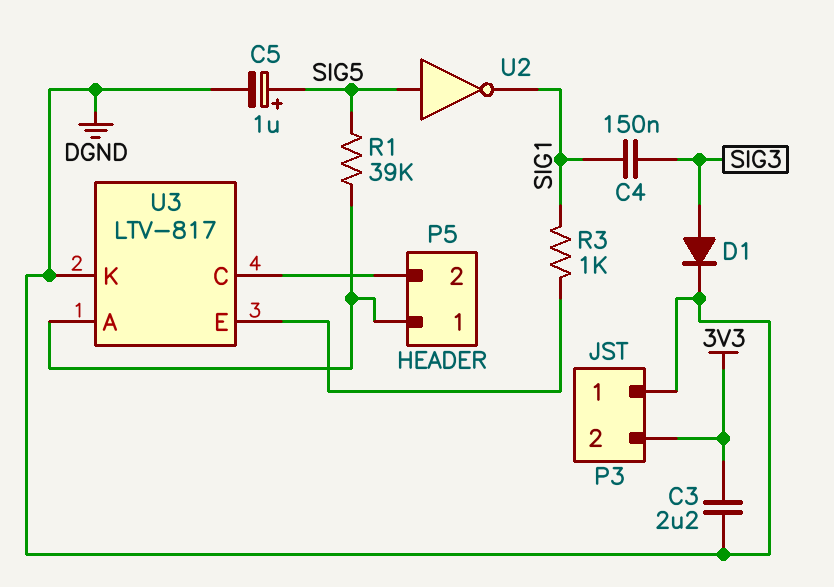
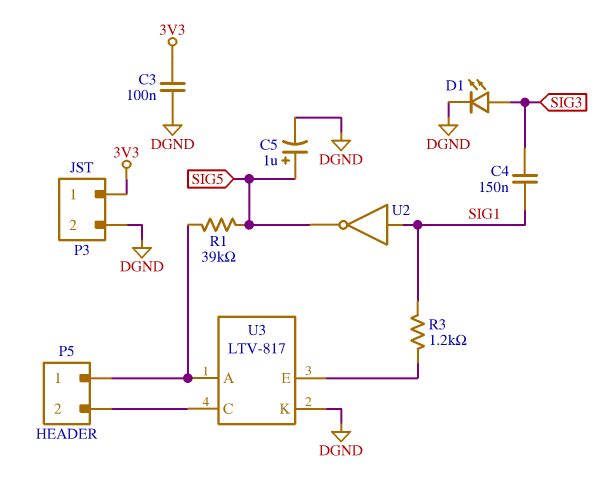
C3: 2.2uF (3V3, DGND) -> 100nF (3V3, DGND)
D1: diode (A SIG3, K DGND) -> LED (A SIG3, K DGND)
P3 pin 1: DGND -> 3V3
P3 pin 2: 3V3 -> DGND
R3: 1k (SIG1, U3/E) -> 1.2k (SIG1, U3/E)
U2: NOT (in SIG5, out SIG1) -> NOT (in SIG1, out SIG5)

